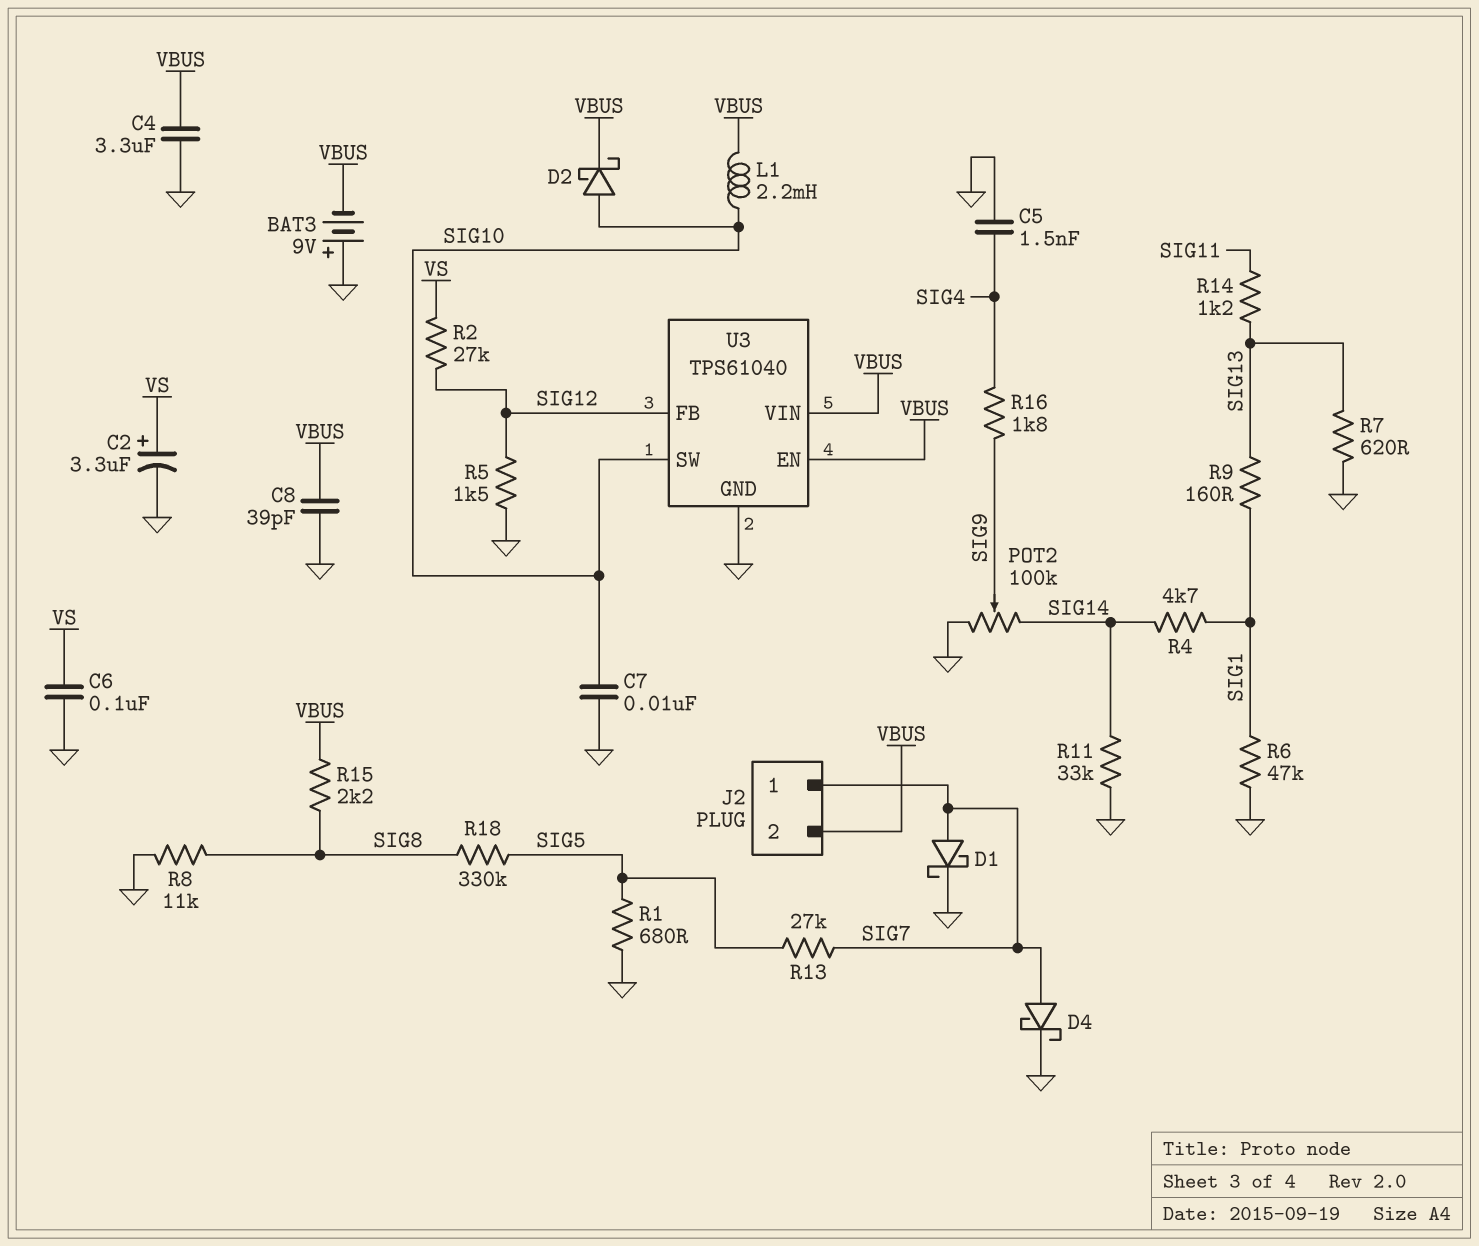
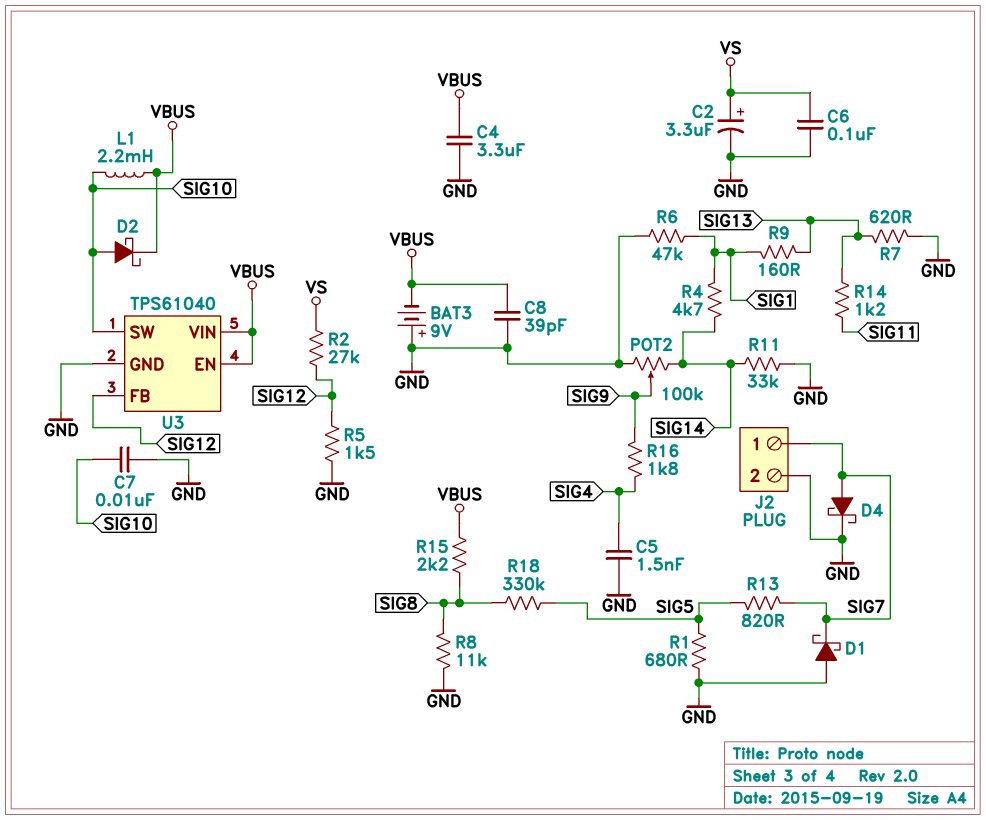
D1: schottky (A SIG7, K GND) -> schottky (A GND, K SIG7)
J2 pin 2: VBUS -> GND
R13: 27k (SIG5, SIG7) -> 820 (SIG5, SIG7)

